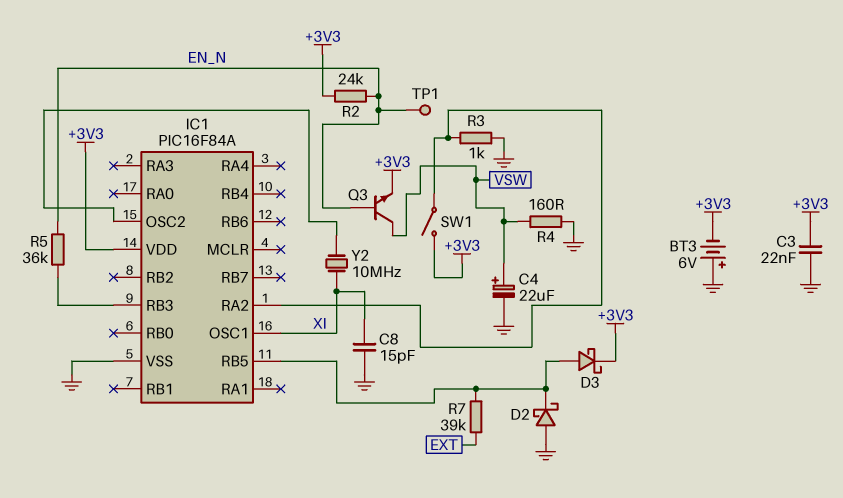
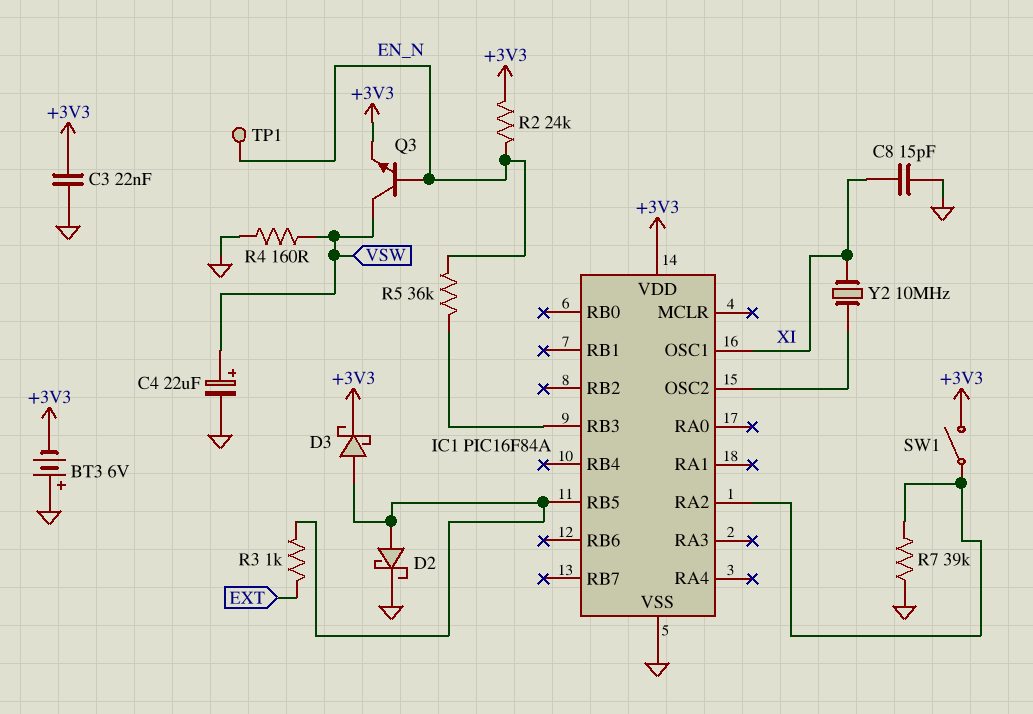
D2: schottky (A GND, K IC1/RB5) -> schottky (A IC1/RB5, K GND)
R3: 1k (GND, IC1/RA2) -> 1k (EXT, IC1/RB5)
R7: 39k (EXT, IC1/RB5) -> 39k (GND, IC1/RA2)

